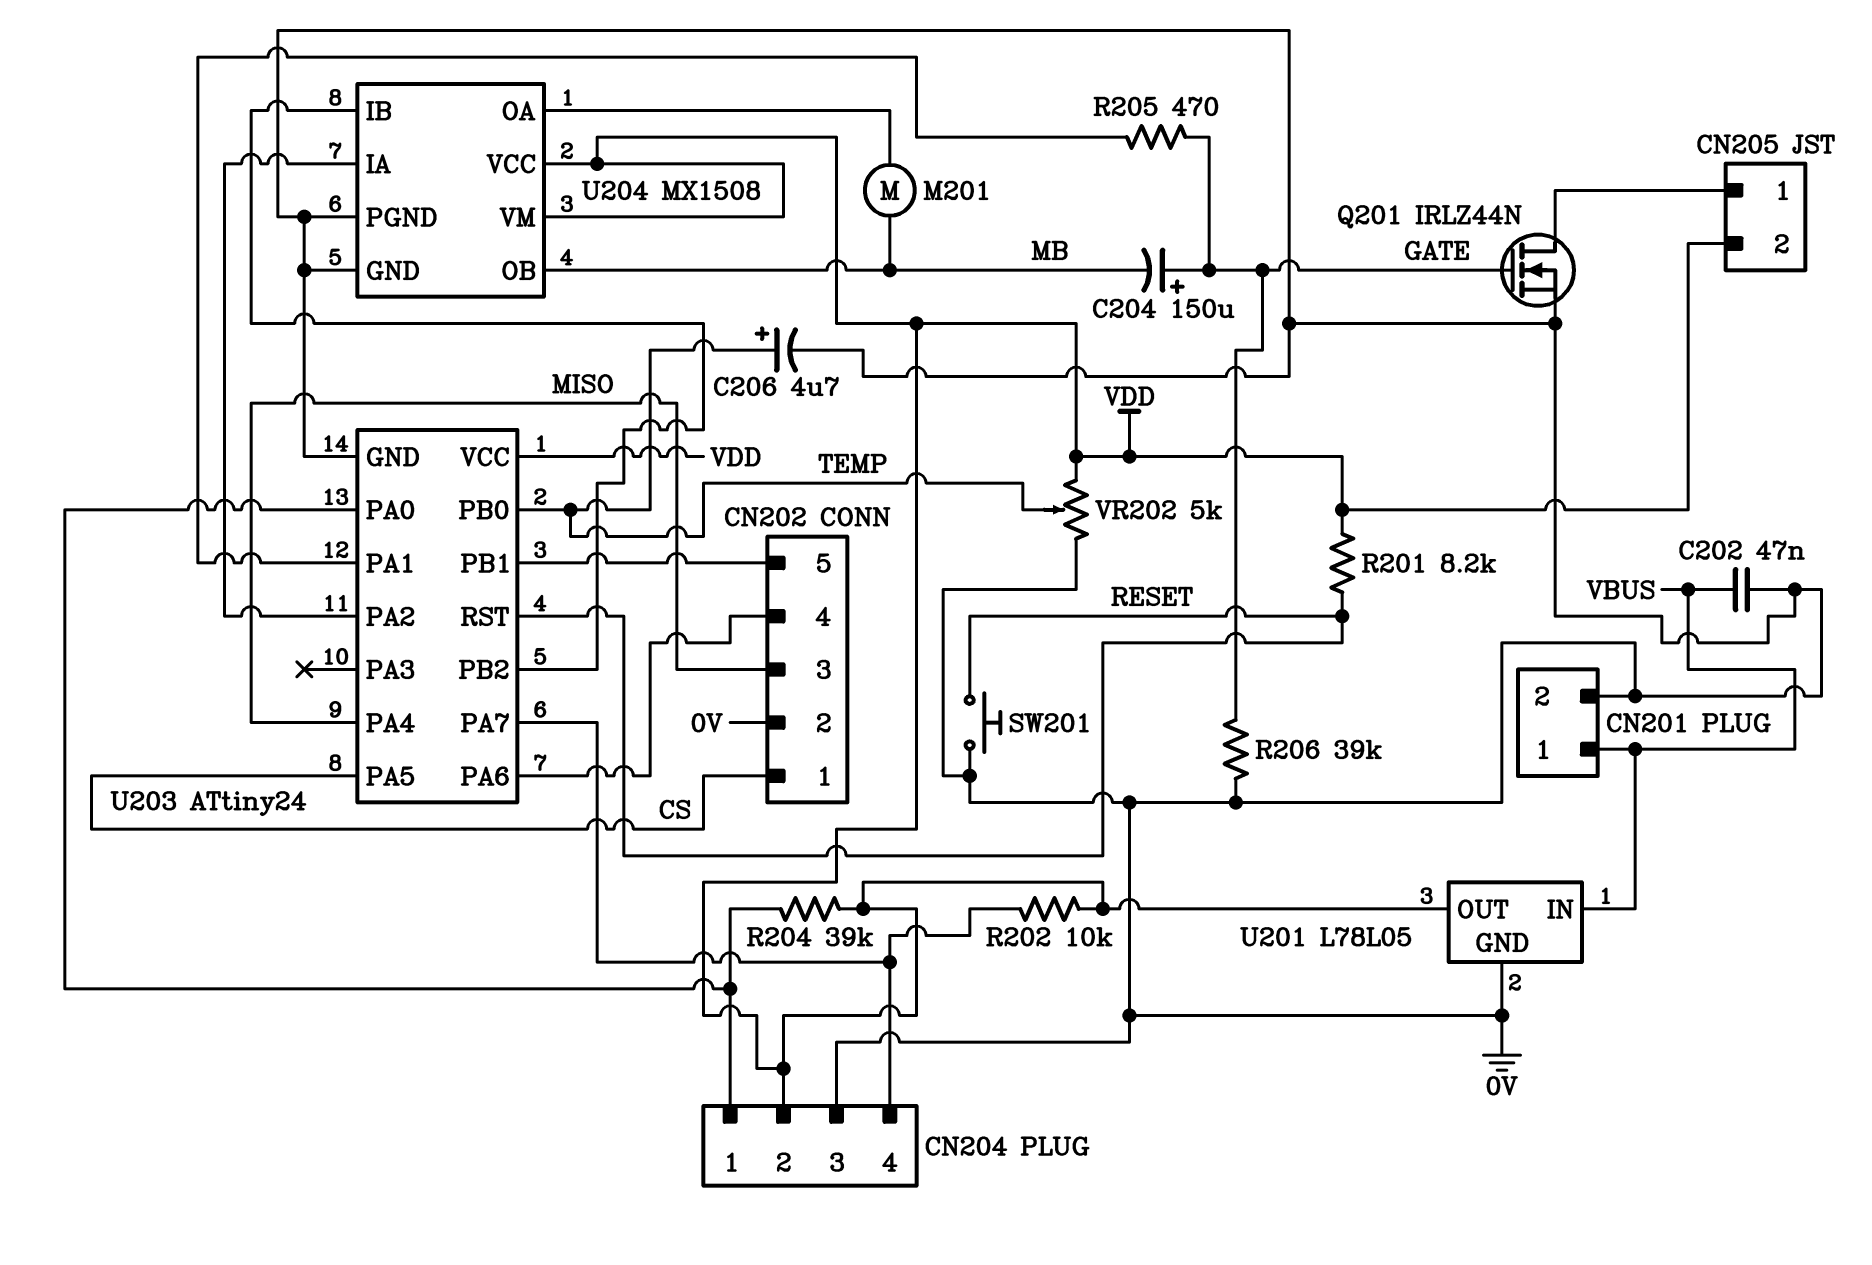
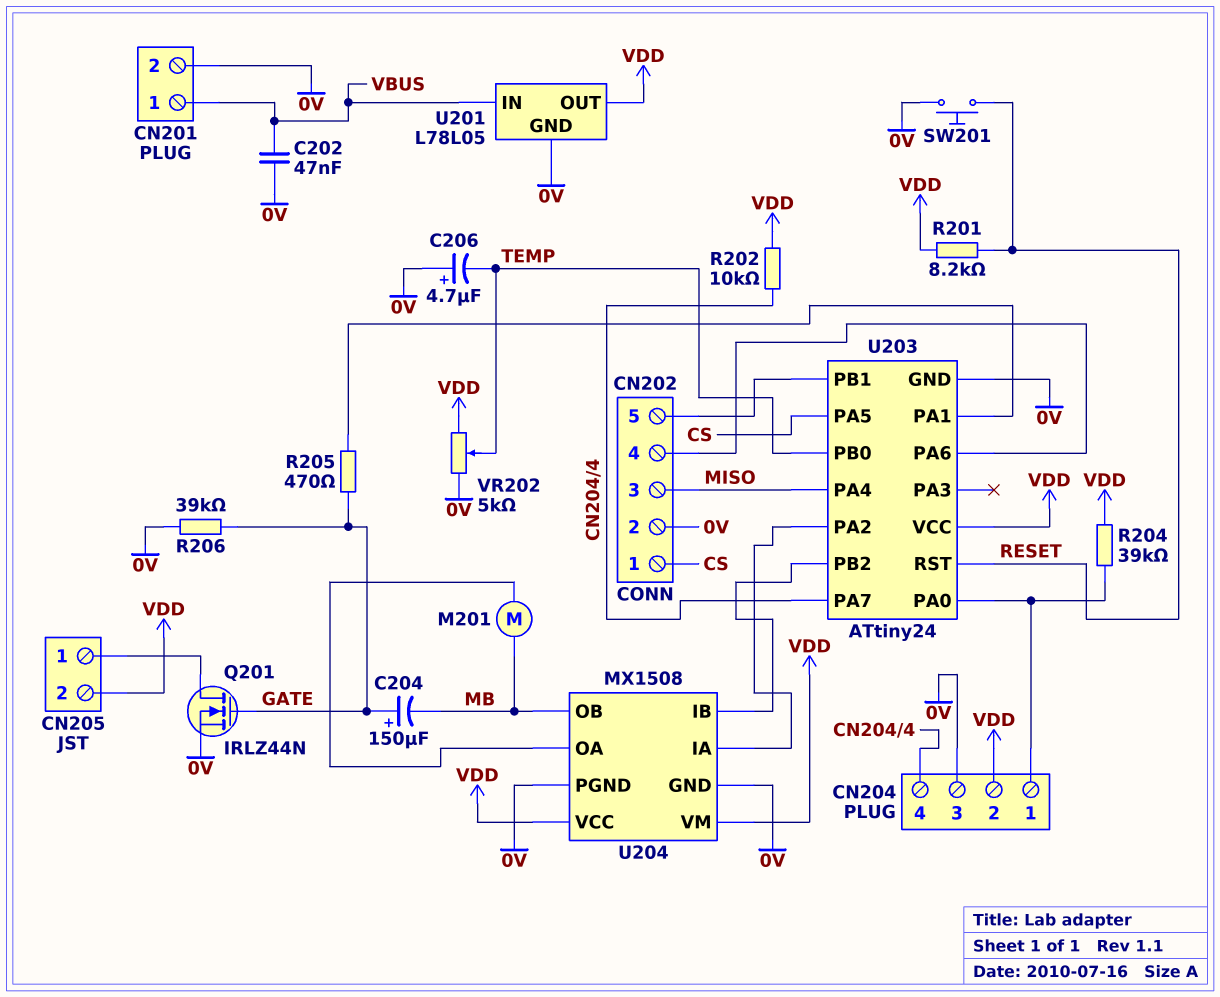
C206: 4.7uF (plus TEMP, minus 0V) -> 4.7uF (plus 0V, minus TEMP)

